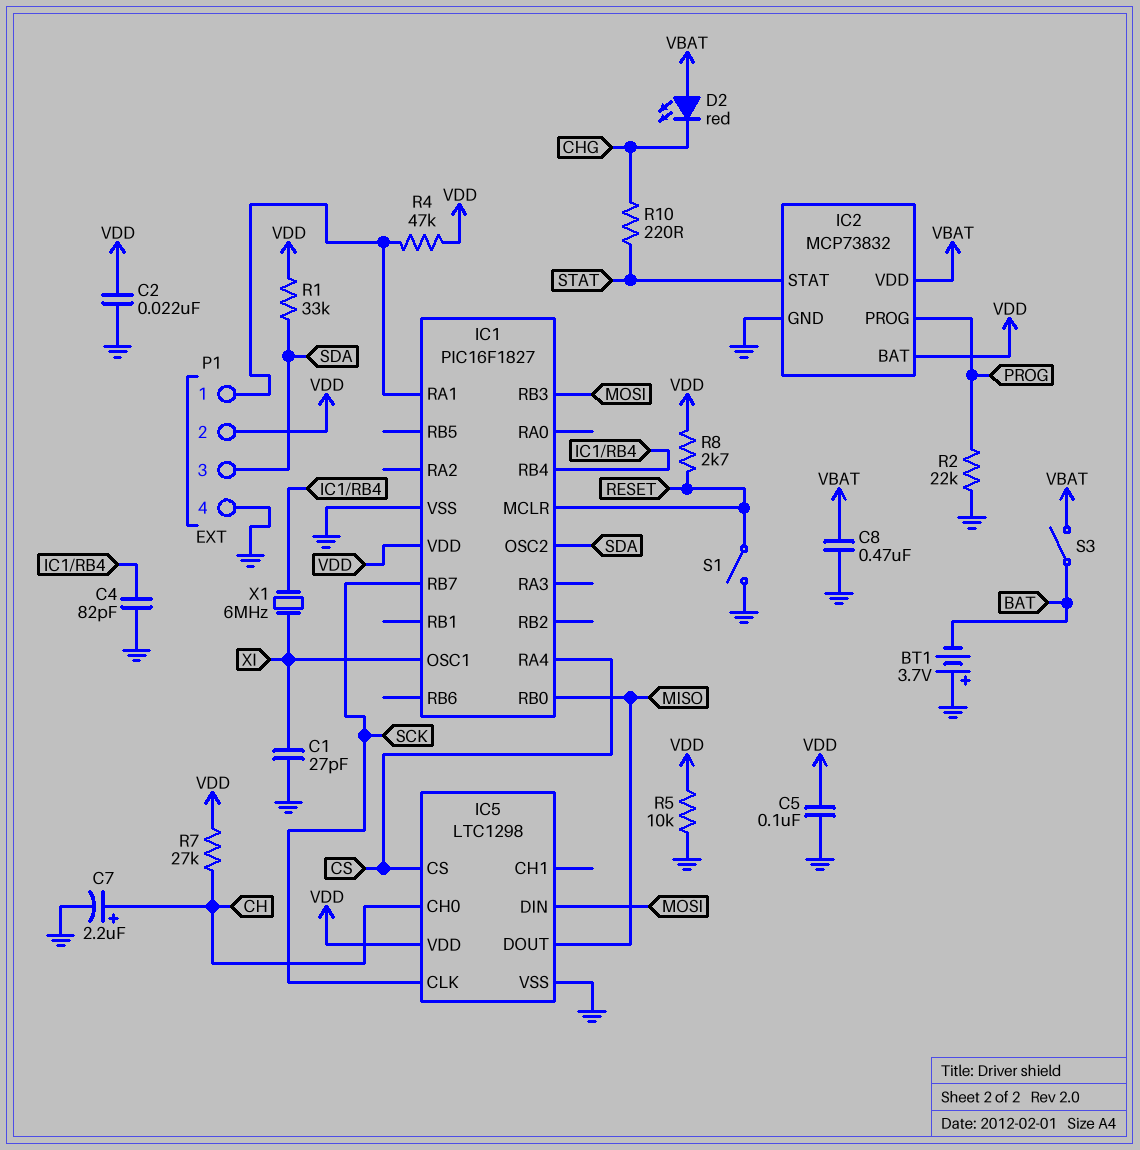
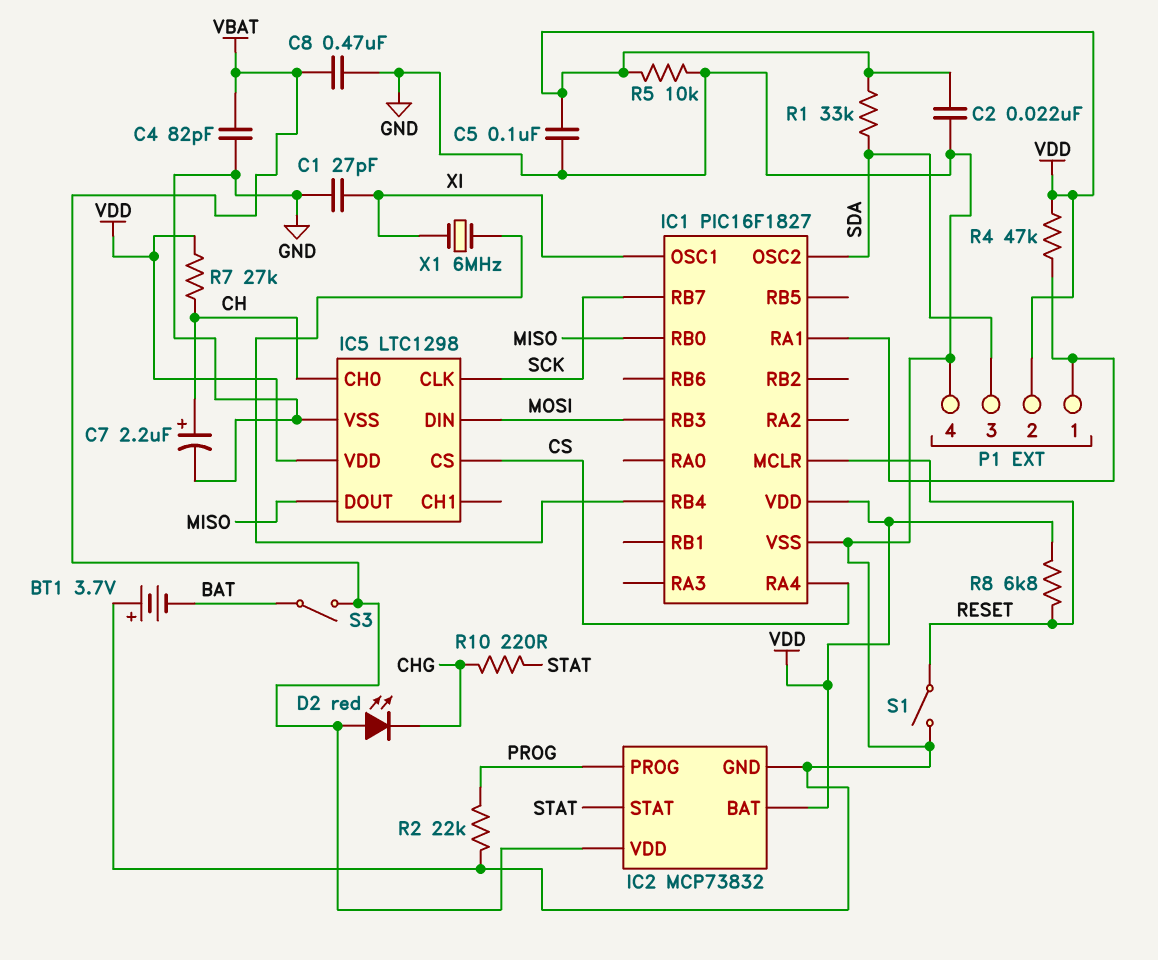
C4: 82pF (GND, IC1/RB4) -> 82pF (GND, VBAT)
R8: 2.7k (RESET, VDD) -> 6.8k (RESET, VDD)

